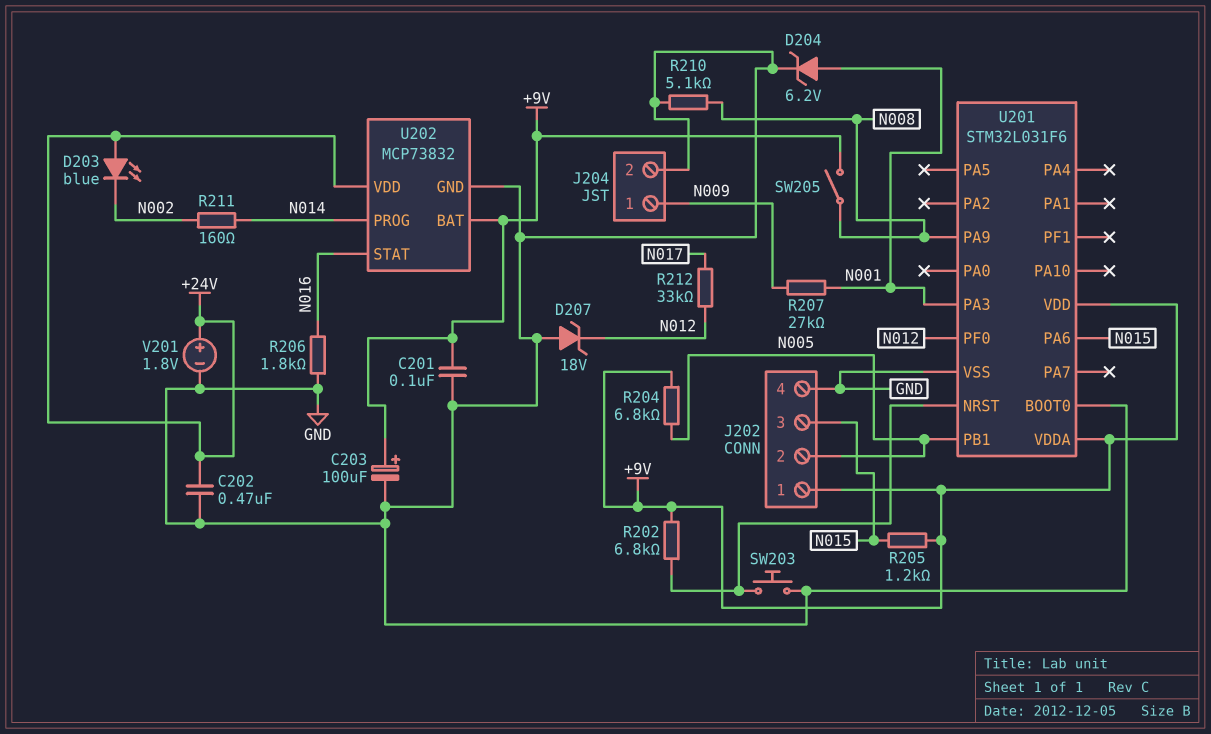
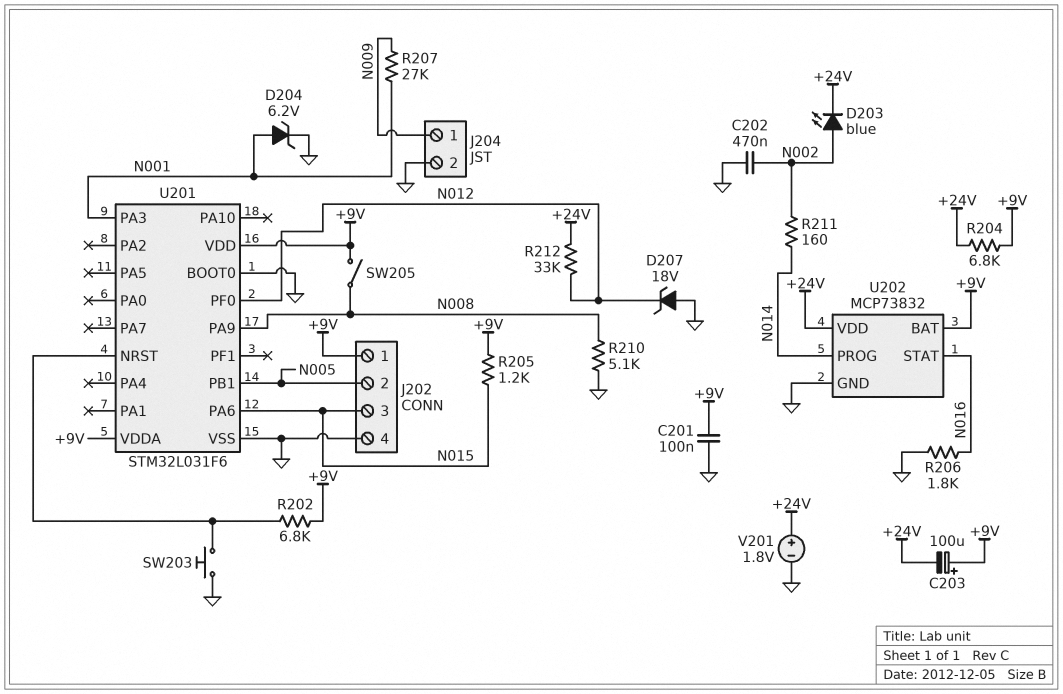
C202: 470nF (+24V, GND) -> 470nF (GND, N002)
C203: 100uF (plus +9V, minus GND) -> 100uF (plus +9V, minus +24V)
D203: LED blue (A +24V, K N002) -> LED blue (A N002, K +24V)
R204: 6.8k (+9V, N005) -> 6.8k (+9V, +24V)
R212: 33k (N012, N017) -> 33k (+24V, N012)

